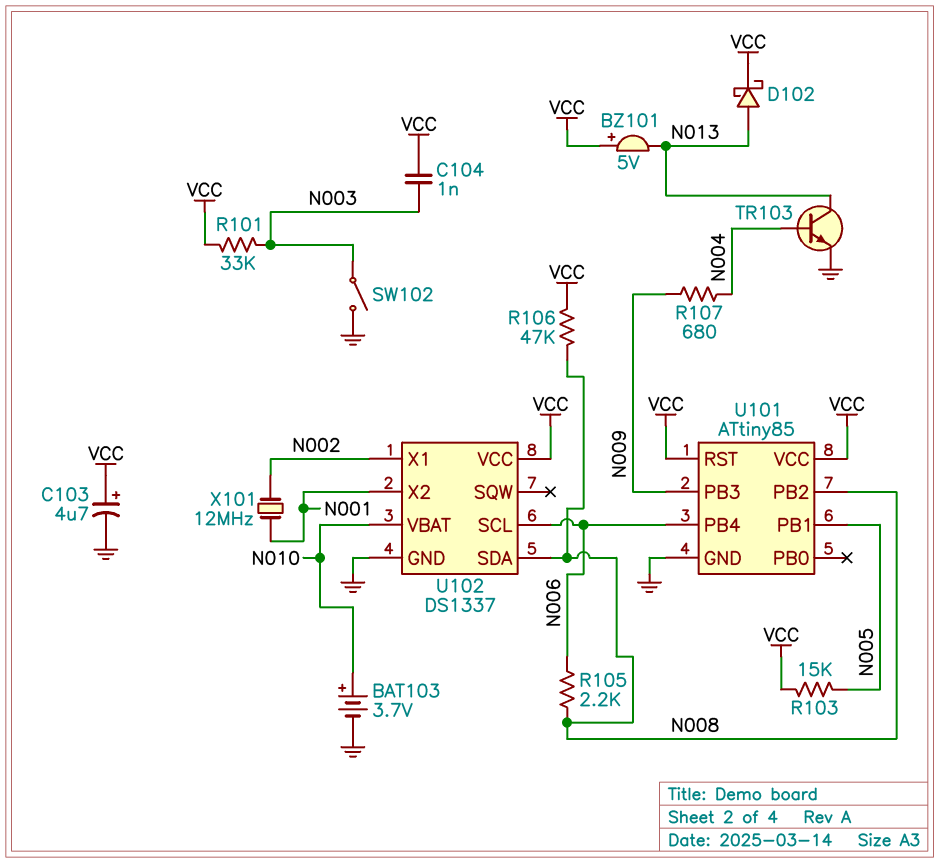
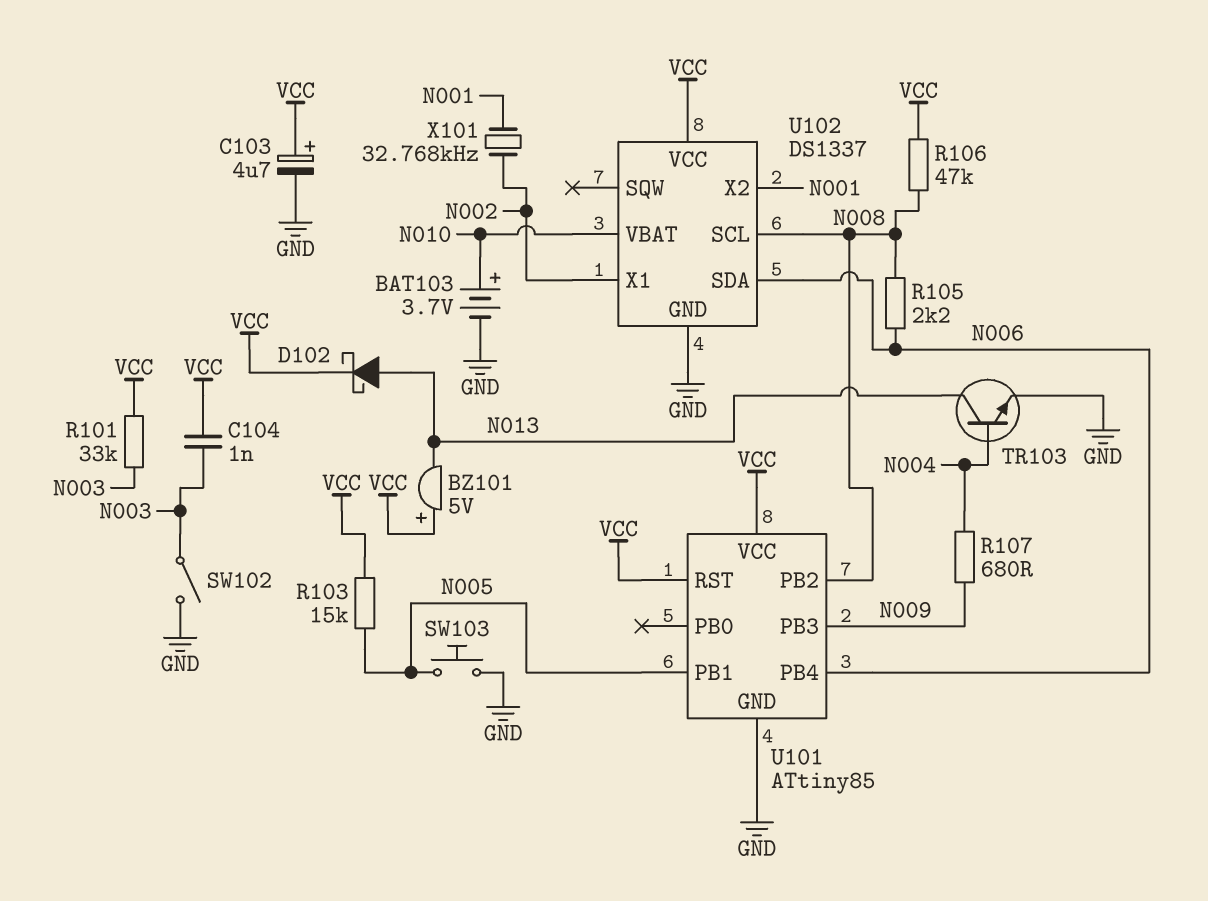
SW103: none -> button (GND, N005)
U102 pin SCL: N006 -> N008
U102 pin SDA: N008 -> N006
X101: 12MHz (N001, N002) -> 32.768kHz (N001, N002)

